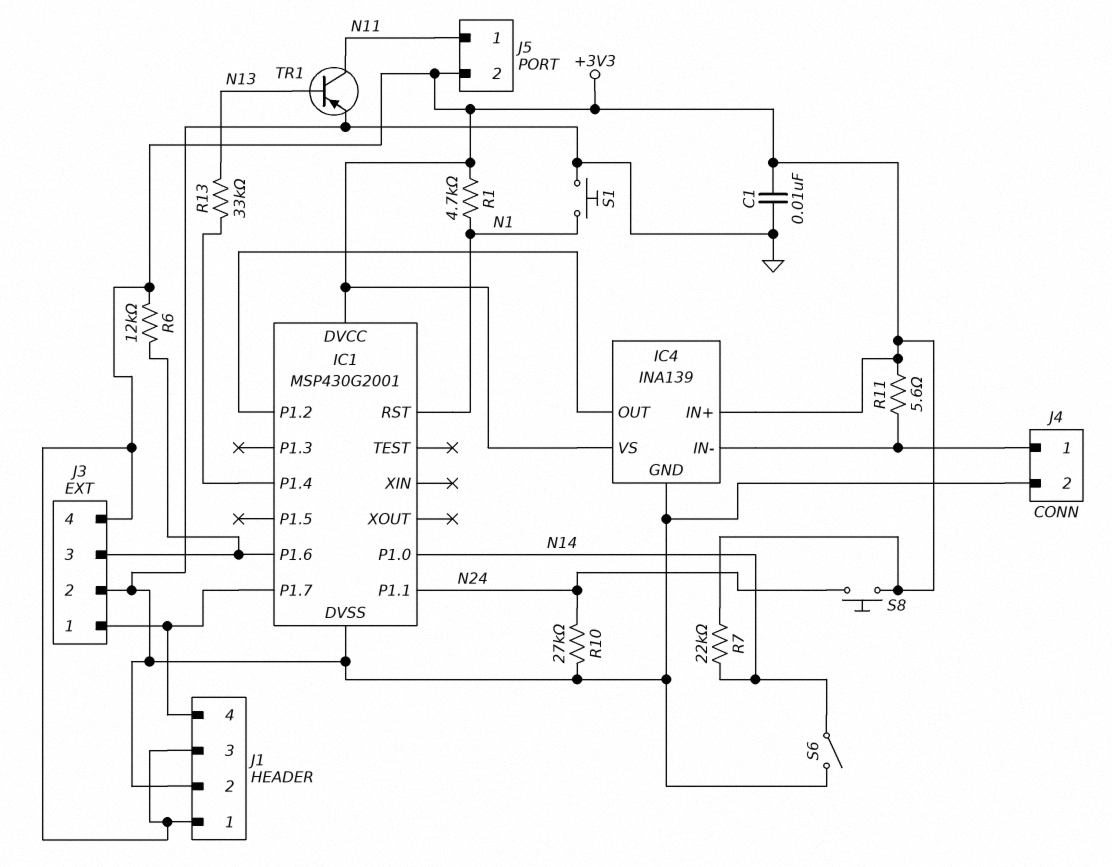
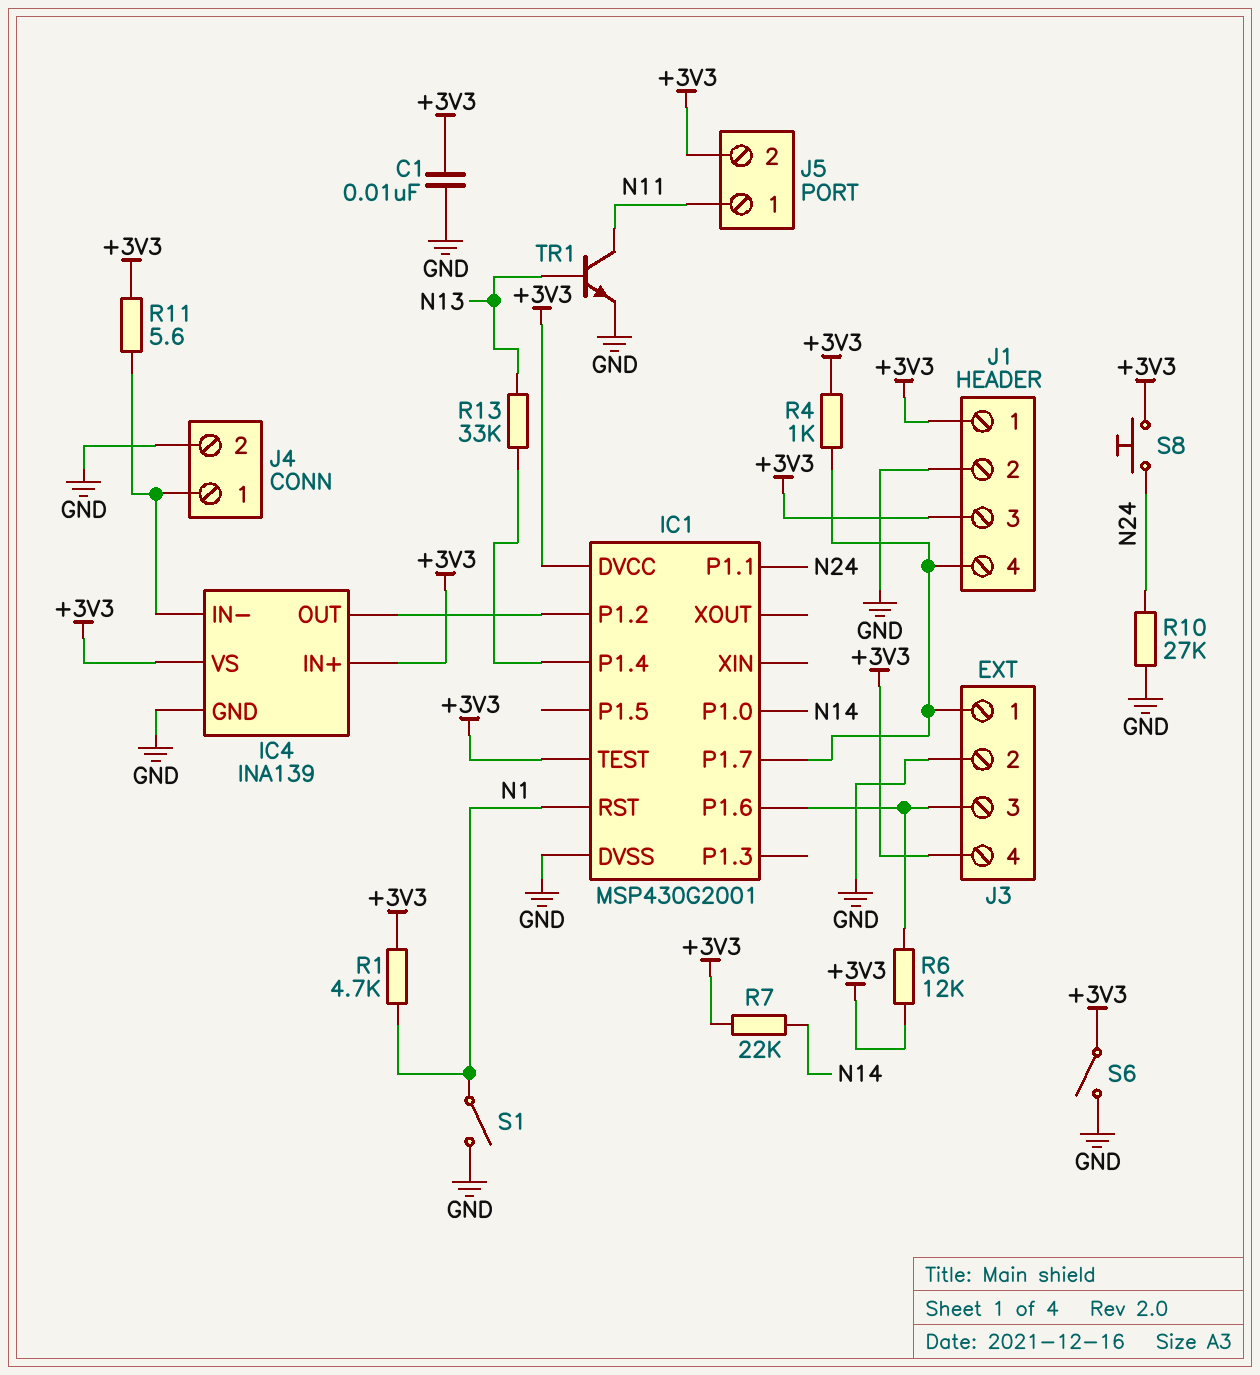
IC1 pin TEST: none -> +3V3
R4: none -> 1k (+3V3, IC1/P1.7)
S1: button (GND, N1) -> switch (GND, N1)
S6: switch (GND, N14) -> switch (+3V3, GND)
TR1: PNP (B N13, C N11, E GND) -> NPN (B N13, C N11, E GND)

